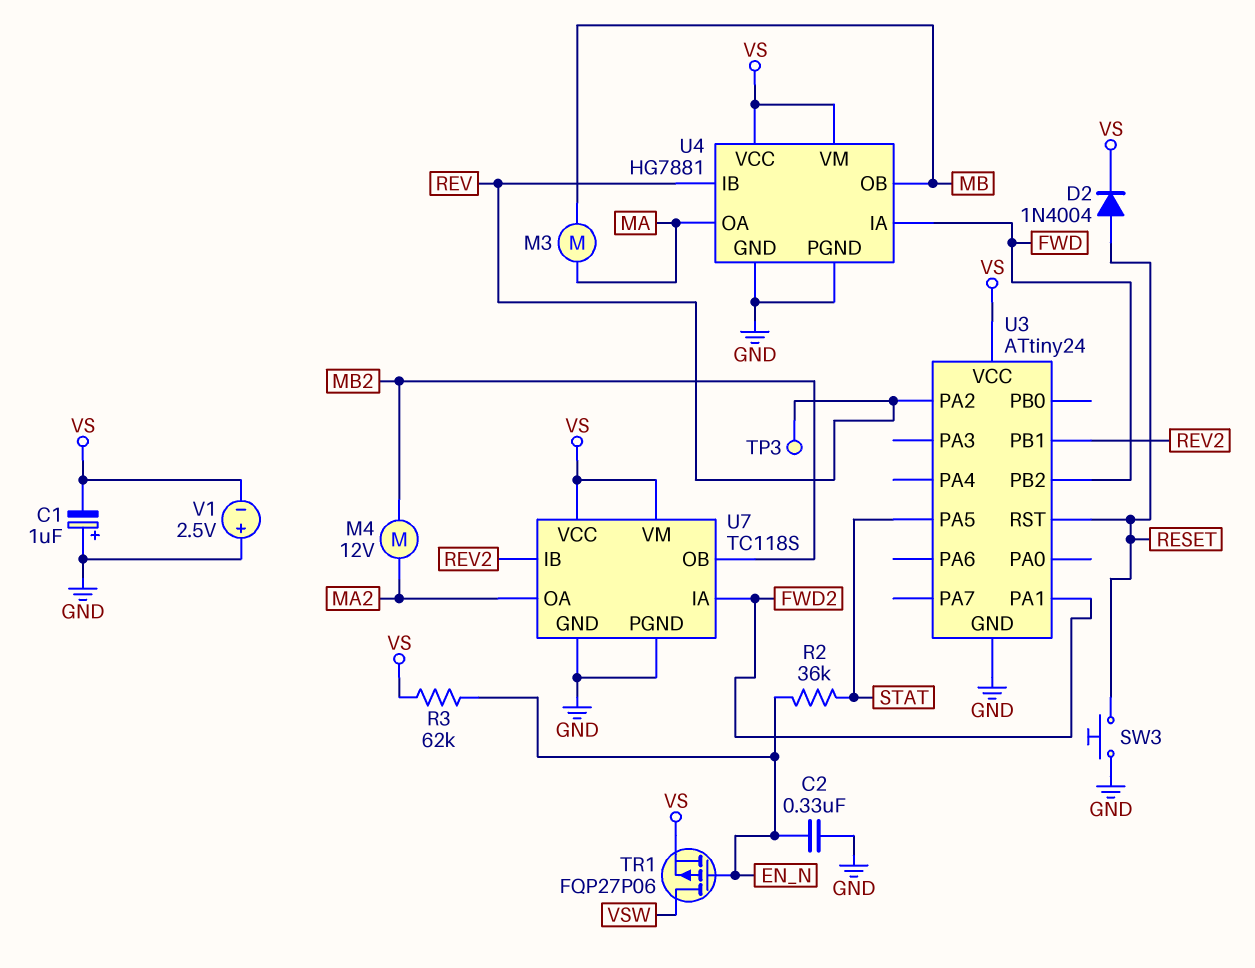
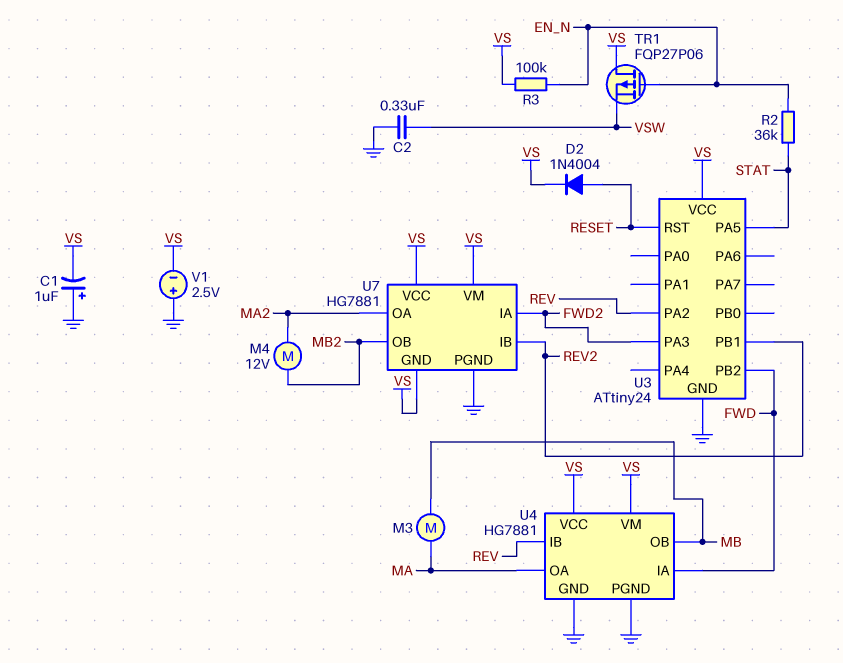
C2: 330nF (EN_N, GND) -> 330nF (GND, VSW)
R3: 62k (EN_N, VS) -> 100k (EN_N, VS)
SW3: button (GND, RESET) -> none
TP3: test point (REV) -> none
TR1: PMOS FQP27P06 (G EN_N, D VSW, S VS) -> PMOS FQP27P06 (G EN_N, D VS, S VSW)
U3 pin PA1: FWD2 -> none
U3 pin PA3: none -> FWD2
U7: TC118S -> HG7881
U7 pin GND: GND -> VS

